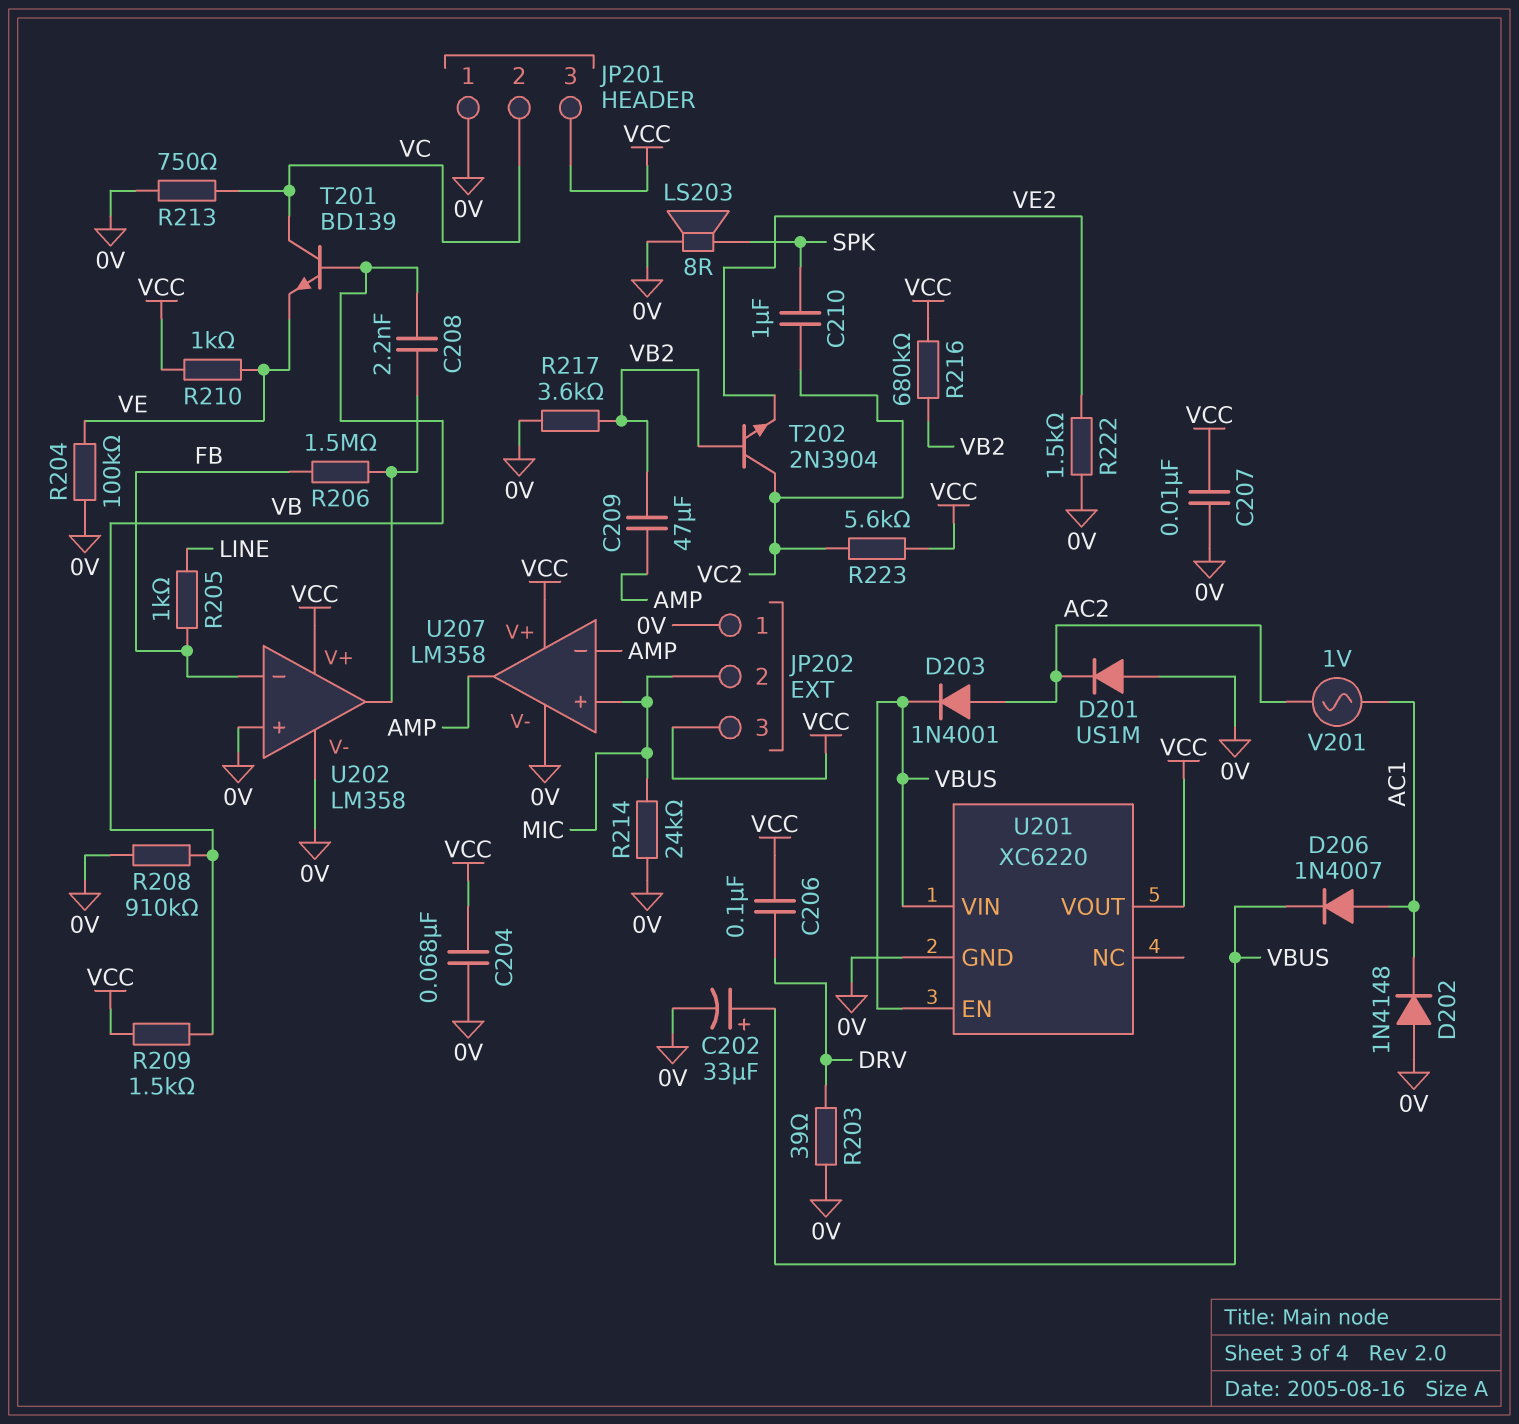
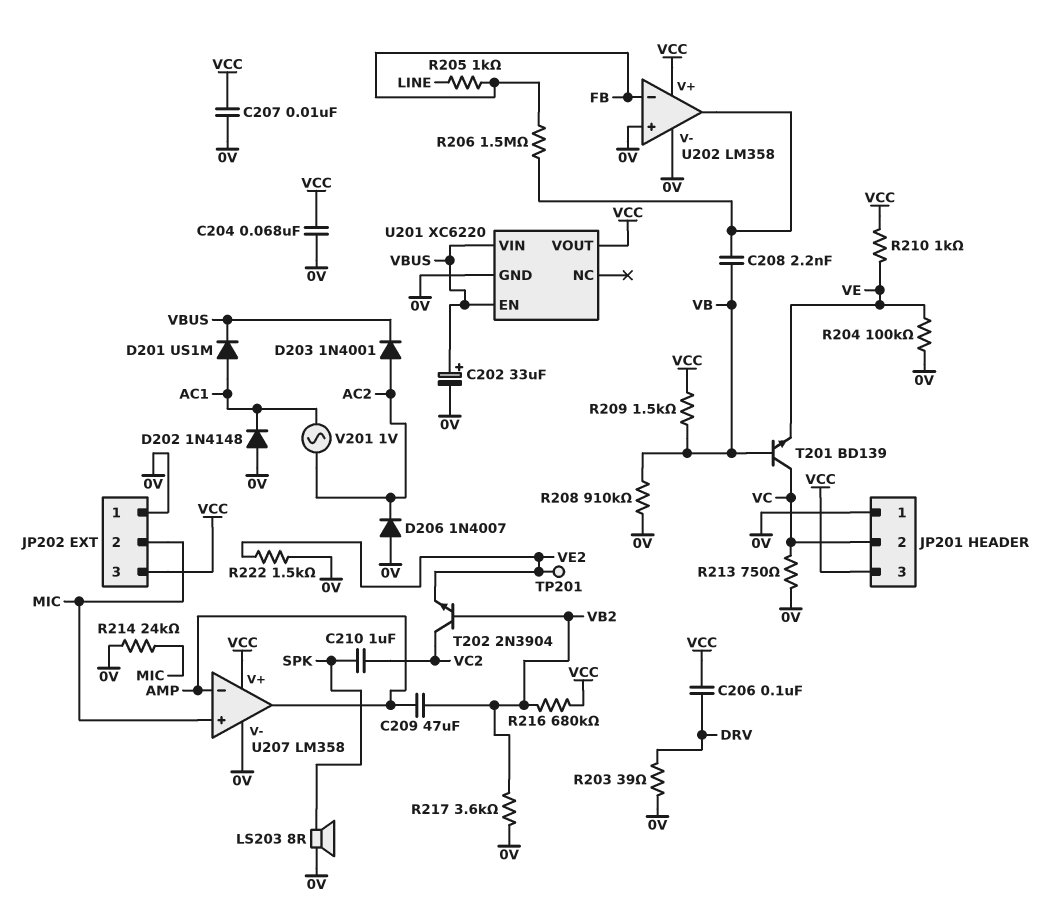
D201: diode US1M (A 0V, K AC2) -> diode US1M (A AC1, K VBUS)
D206: diode 1N4007 (A AC1, K VBUS) -> diode 1N4007 (A 0V, K AC2)
R223: 5.6k (VC2, VCC) -> none
TP201: none -> test point (VE2)

